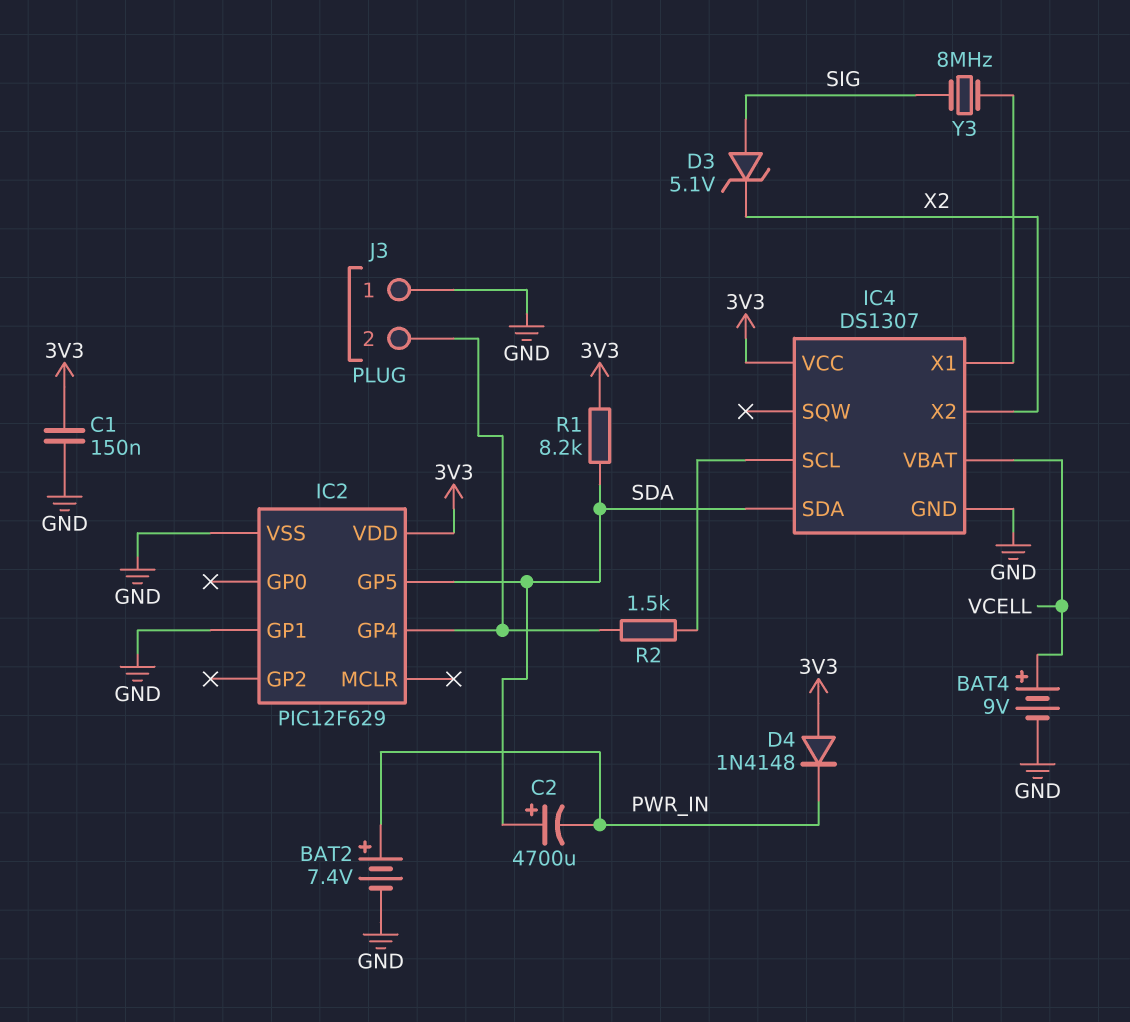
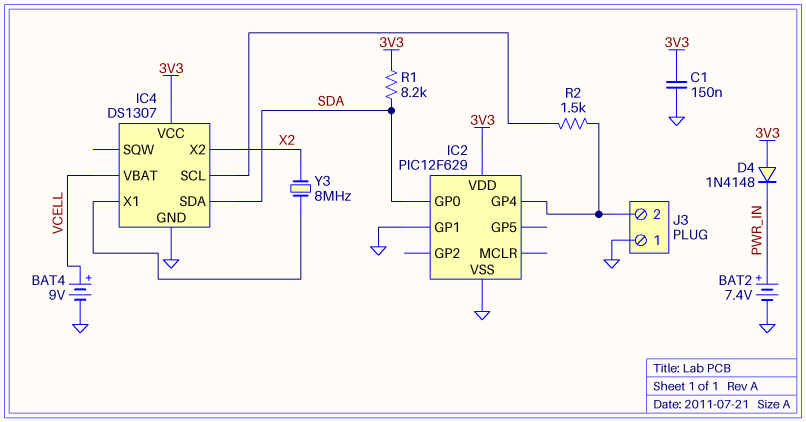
C2: 4700uF (plus SDA, minus PWR_IN) -> none
D3: zener 5.1V (A SIG, K X2) -> none
IC2 pin GP0: none -> SDA
IC2 pin GP5: SDA -> none
Y3: 8MHz (IC4/X1, SIG) -> 8MHz (IC4/X1, X2)

